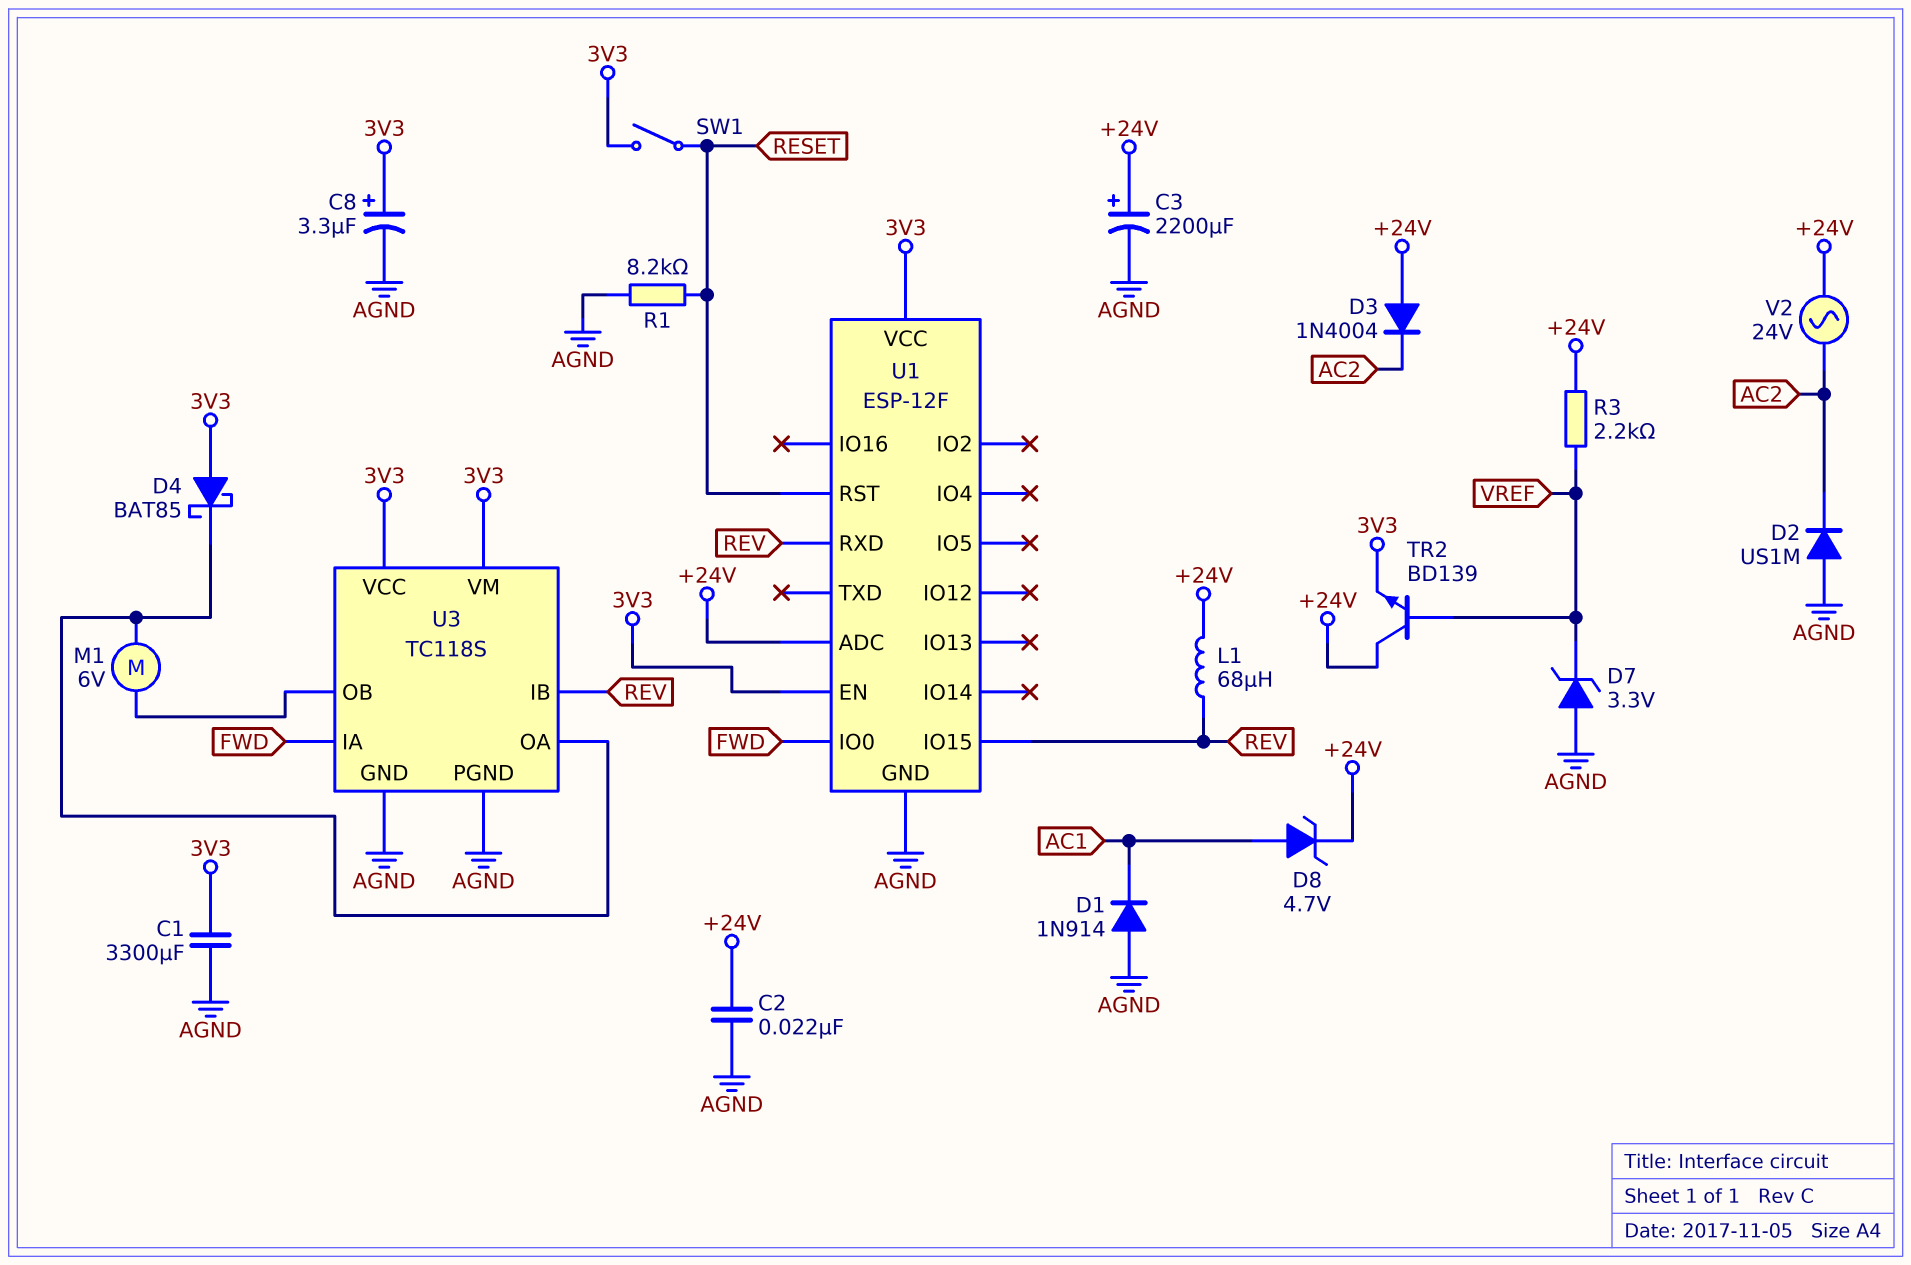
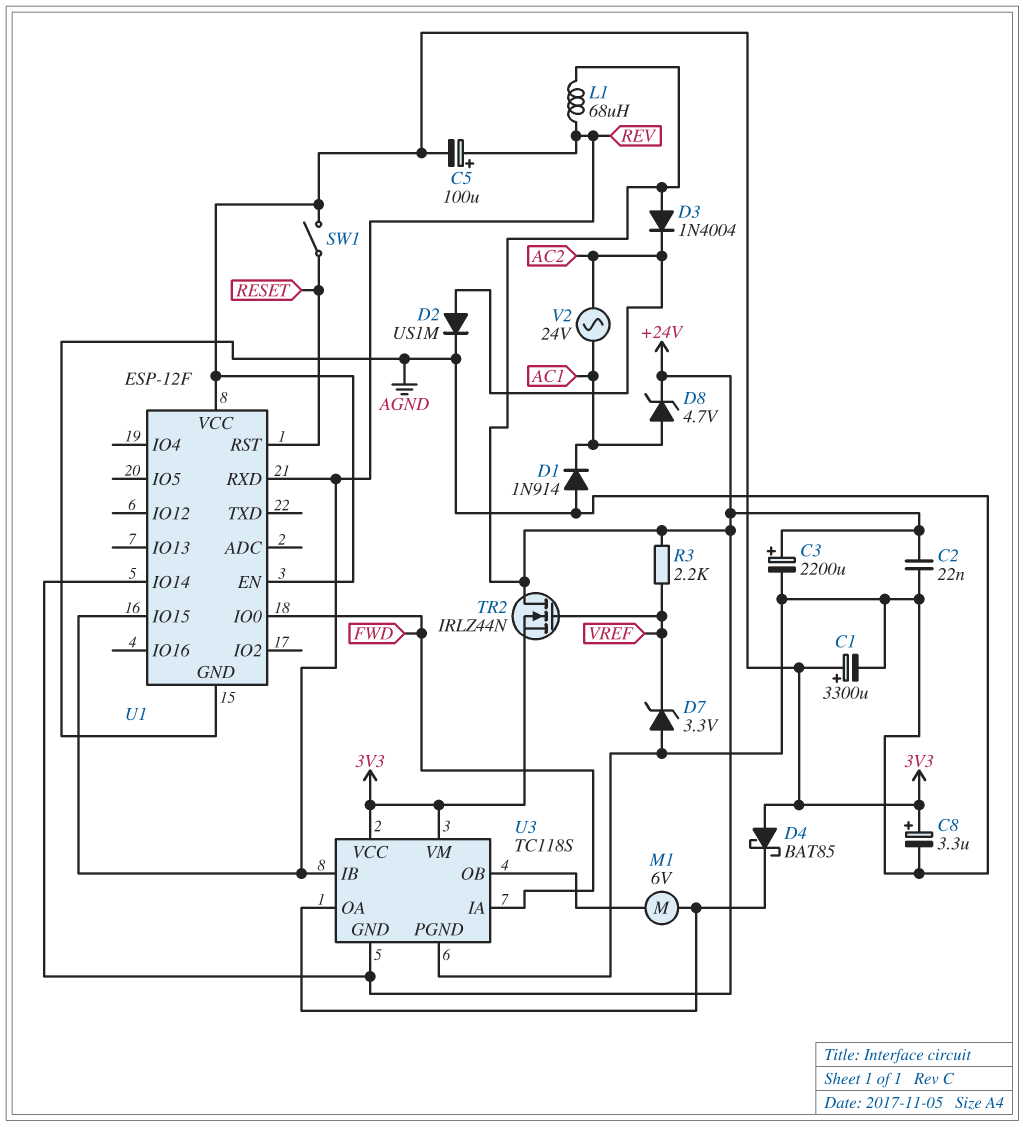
C1: 3300uF (3V3, AGND) -> 3300uF (plus 3V3, minus AGND)
C5: none -> 100uF (plus REV, minus 3V3)
D2: diode US1M (A AGND, K AC2) -> diode US1M (A AC2, K AGND)
R1: 8.2k (AGND, RESET) -> none
TR2: NPN BD139 (B VREF, C +24V, E 3V3) -> NMOS IRLZ44N (G VREF, D +24V, S 3V3)
U1 pin ADC: +24V -> none
U1 pin IO14: none -> +24V
U3 pin GND: AGND -> +24V
V2: AC 24V (+24V, AC2) -> AC 24V (AC1, AC2)

